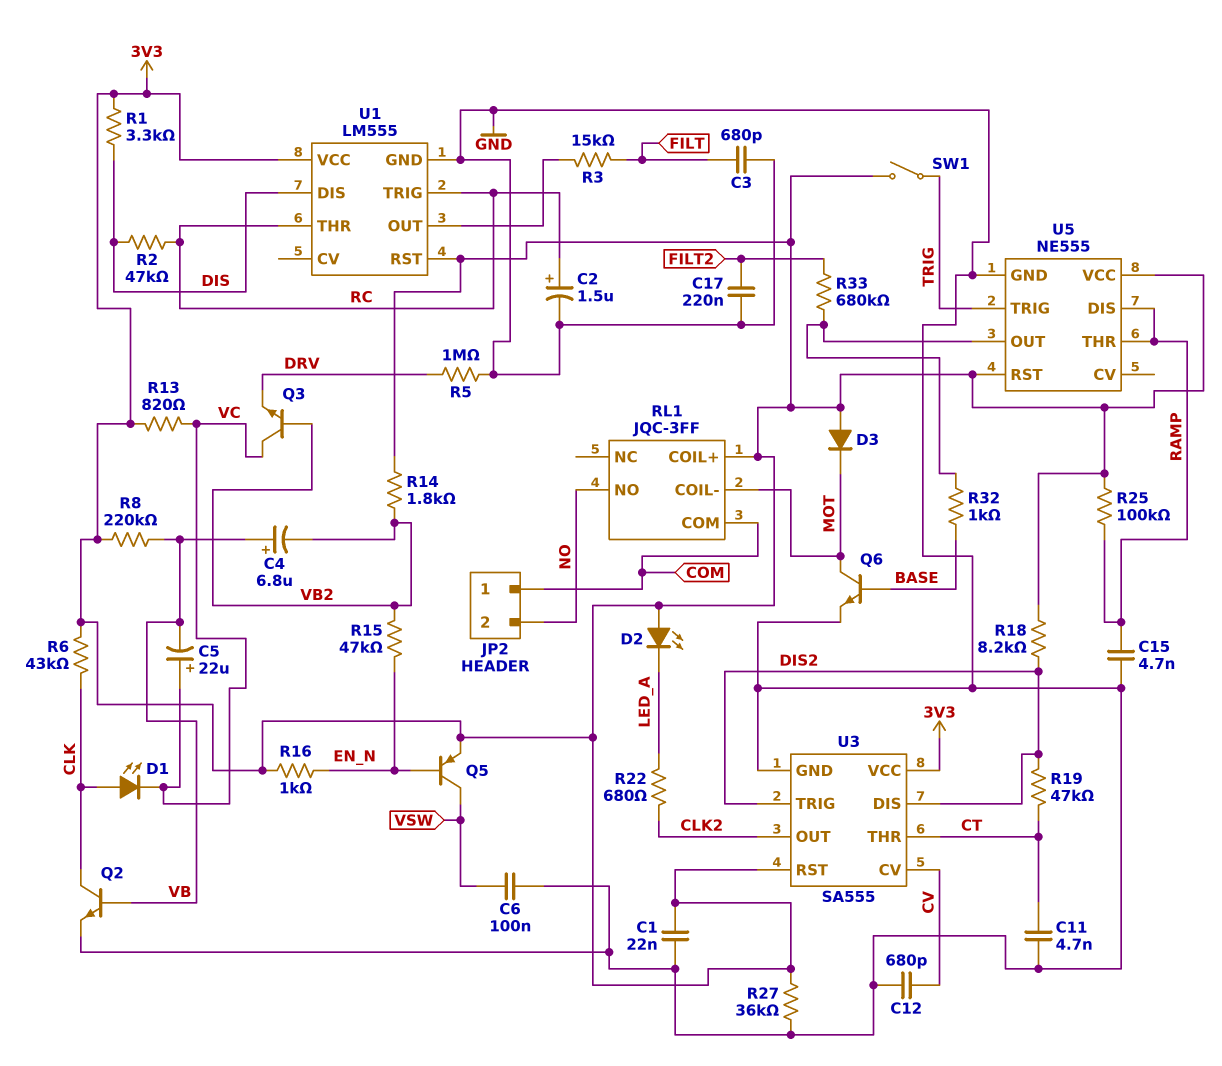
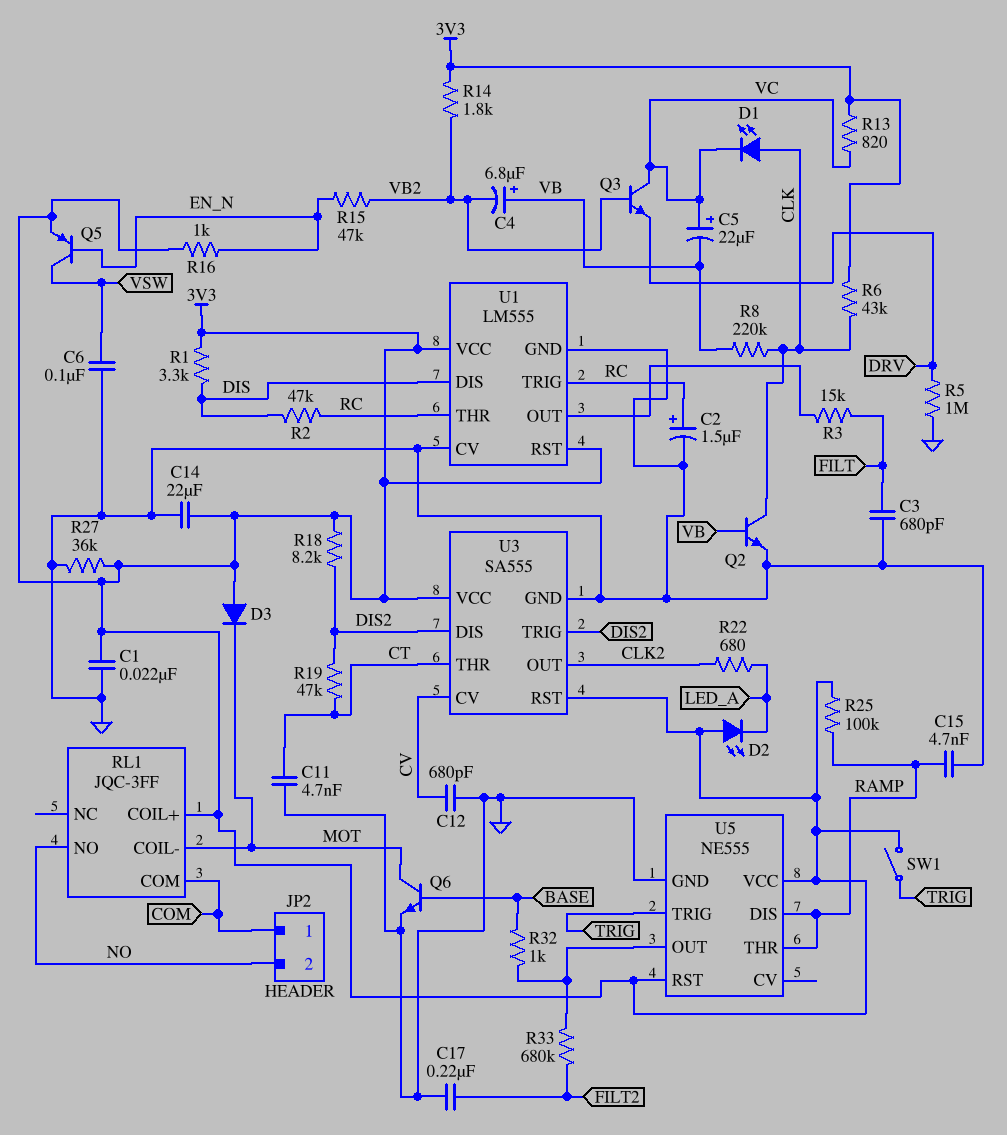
C14: none -> 22uF (3V3, GND)
R8: 220k (3V3, VB) -> 220k (CLK, VB)
U1 pin CV: none -> GND

